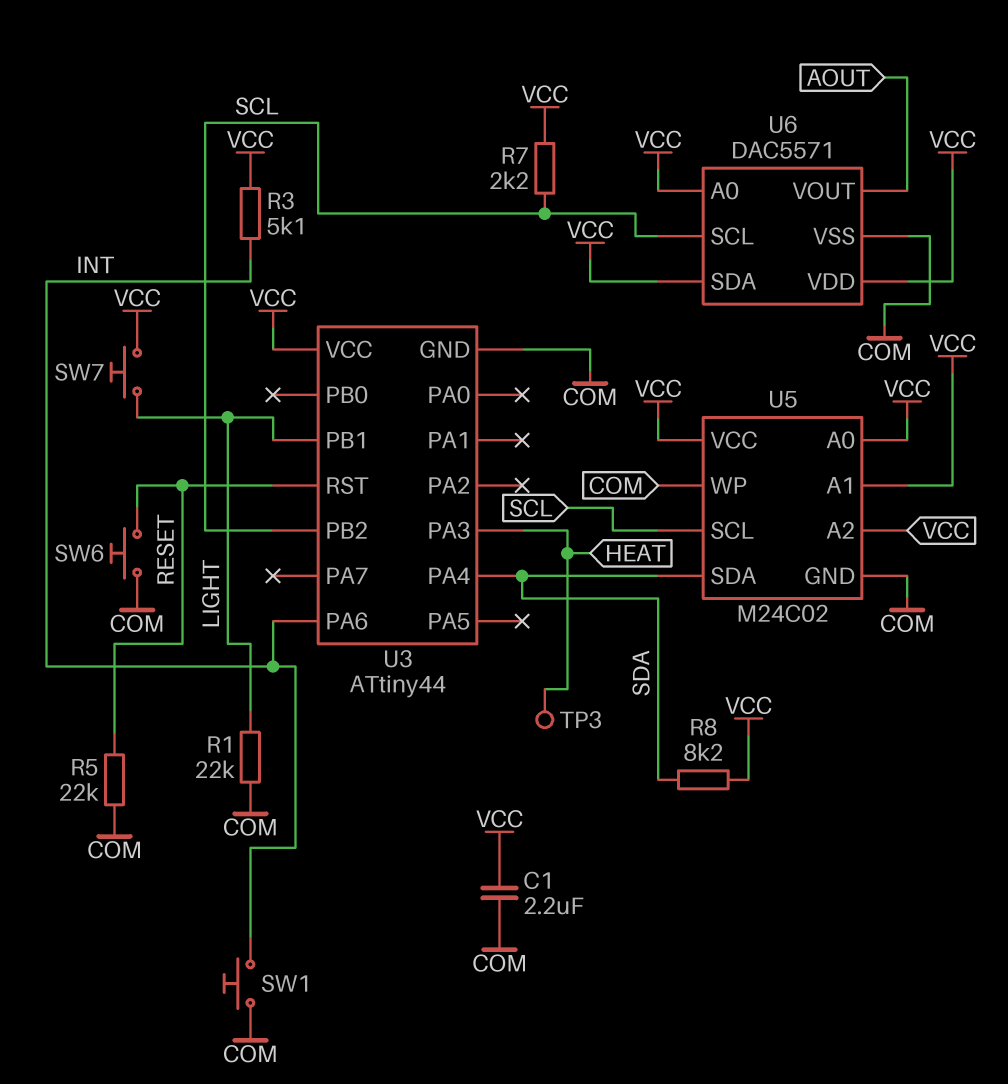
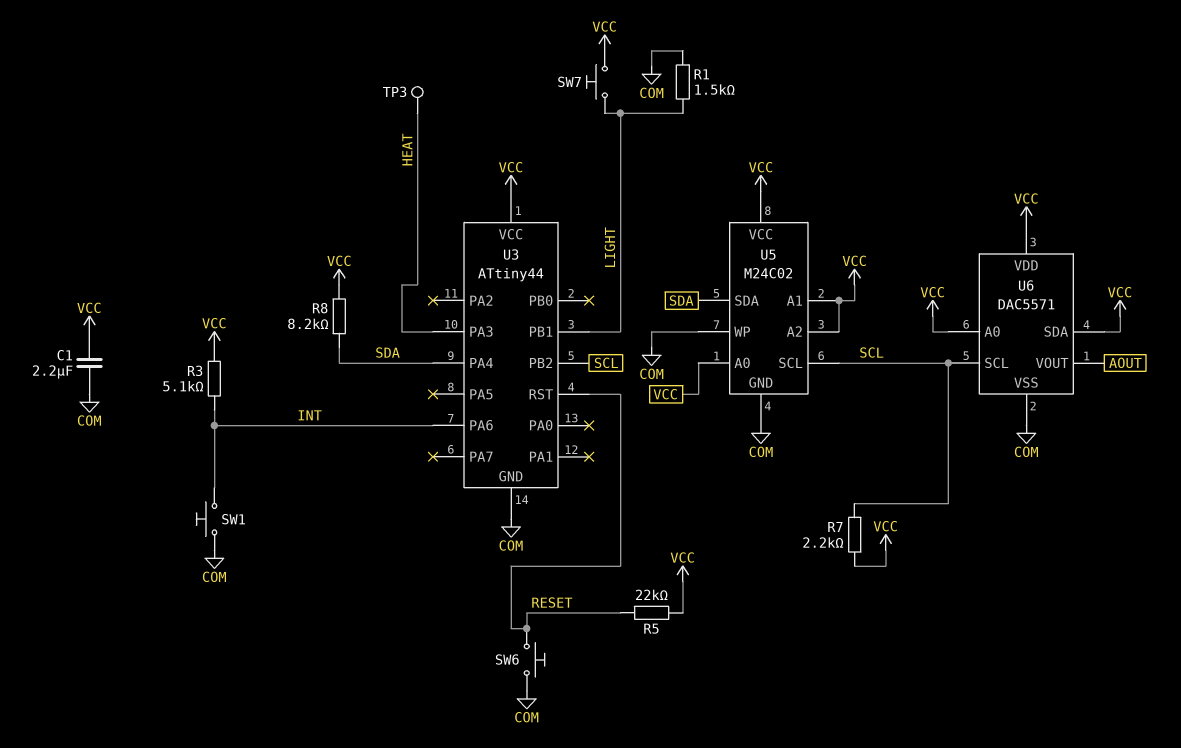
R1: 22k (COM, LIGHT) -> 1.5k (COM, LIGHT)
R5: 22k (COM, RESET) -> 22k (RESET, VCC)

